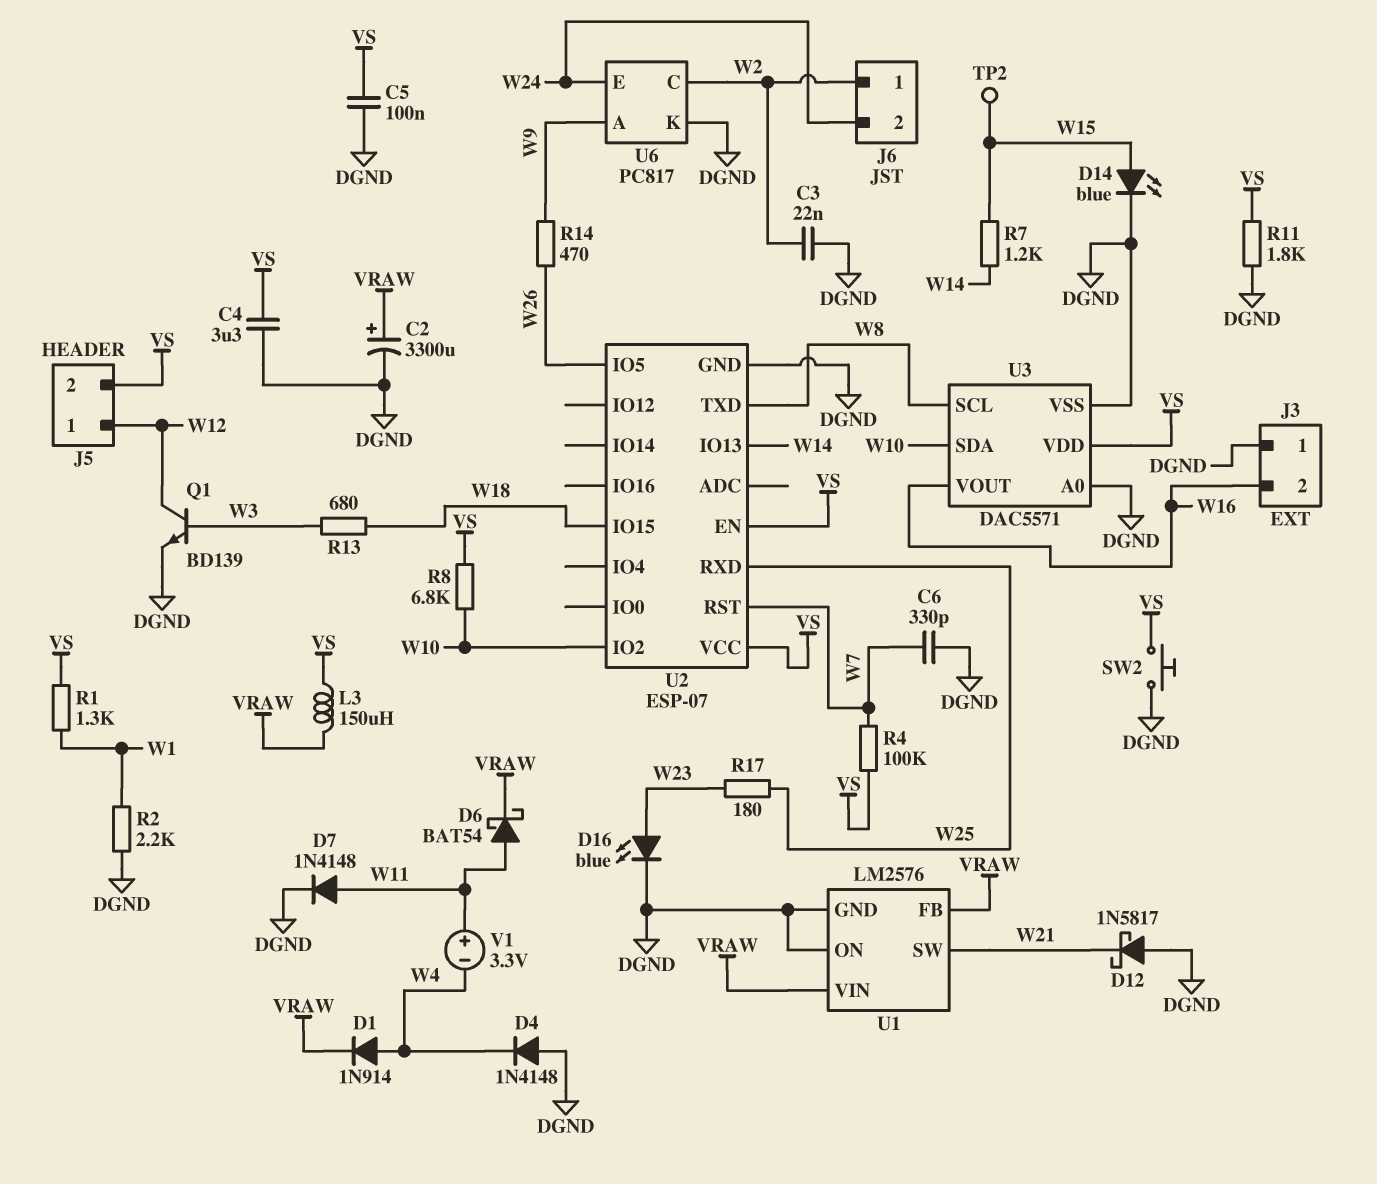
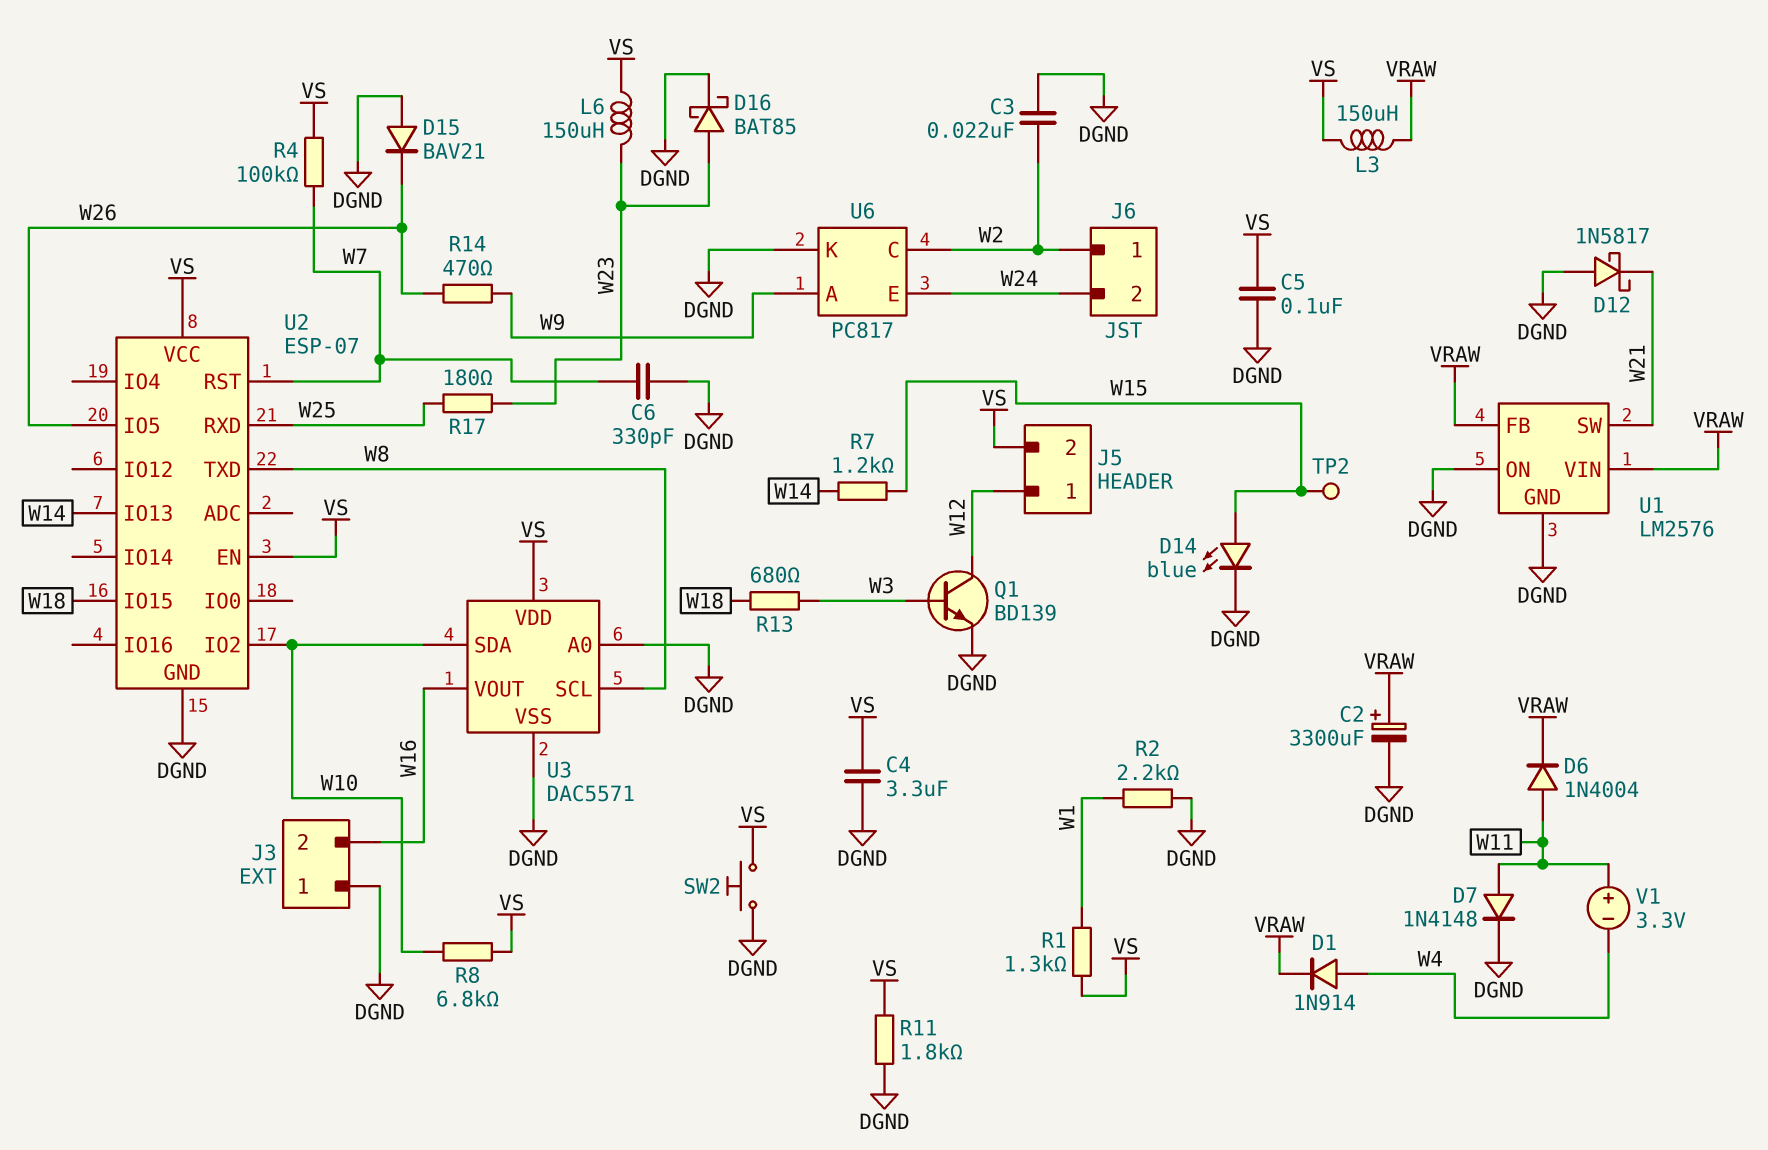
D4: diode 1N4148 (A DGND, K W4) -> none
D6: schottky BAT54 (A W11, K VRAW) -> diode 1N4004 (A W11, K VRAW)
D15: none -> diode BAV21 (A DGND, K W26)
D16: LED blue (A W23, K DGND) -> schottky BAT85 (A W23, K DGND)
L6: none -> 150uH (VS, W23)

